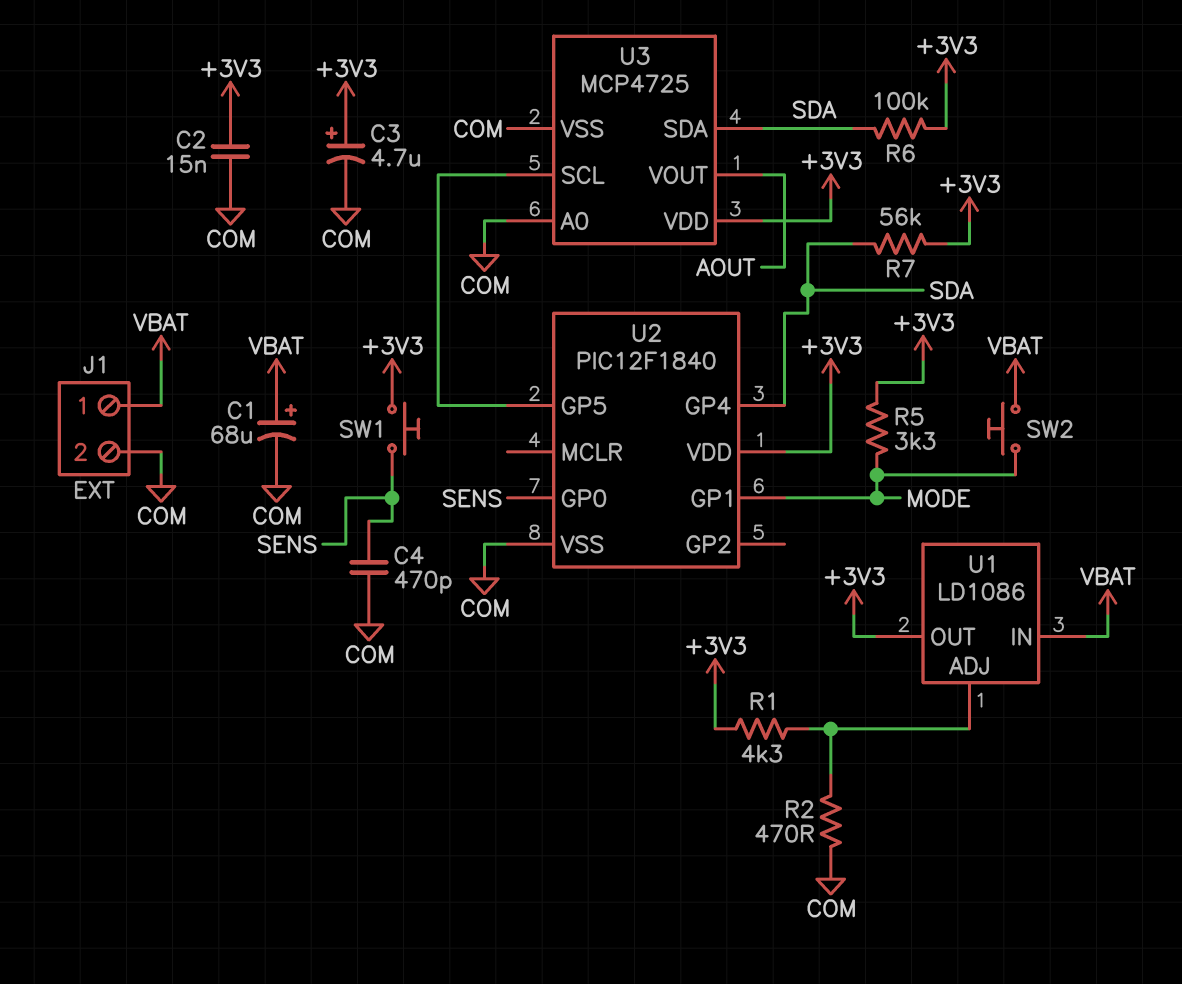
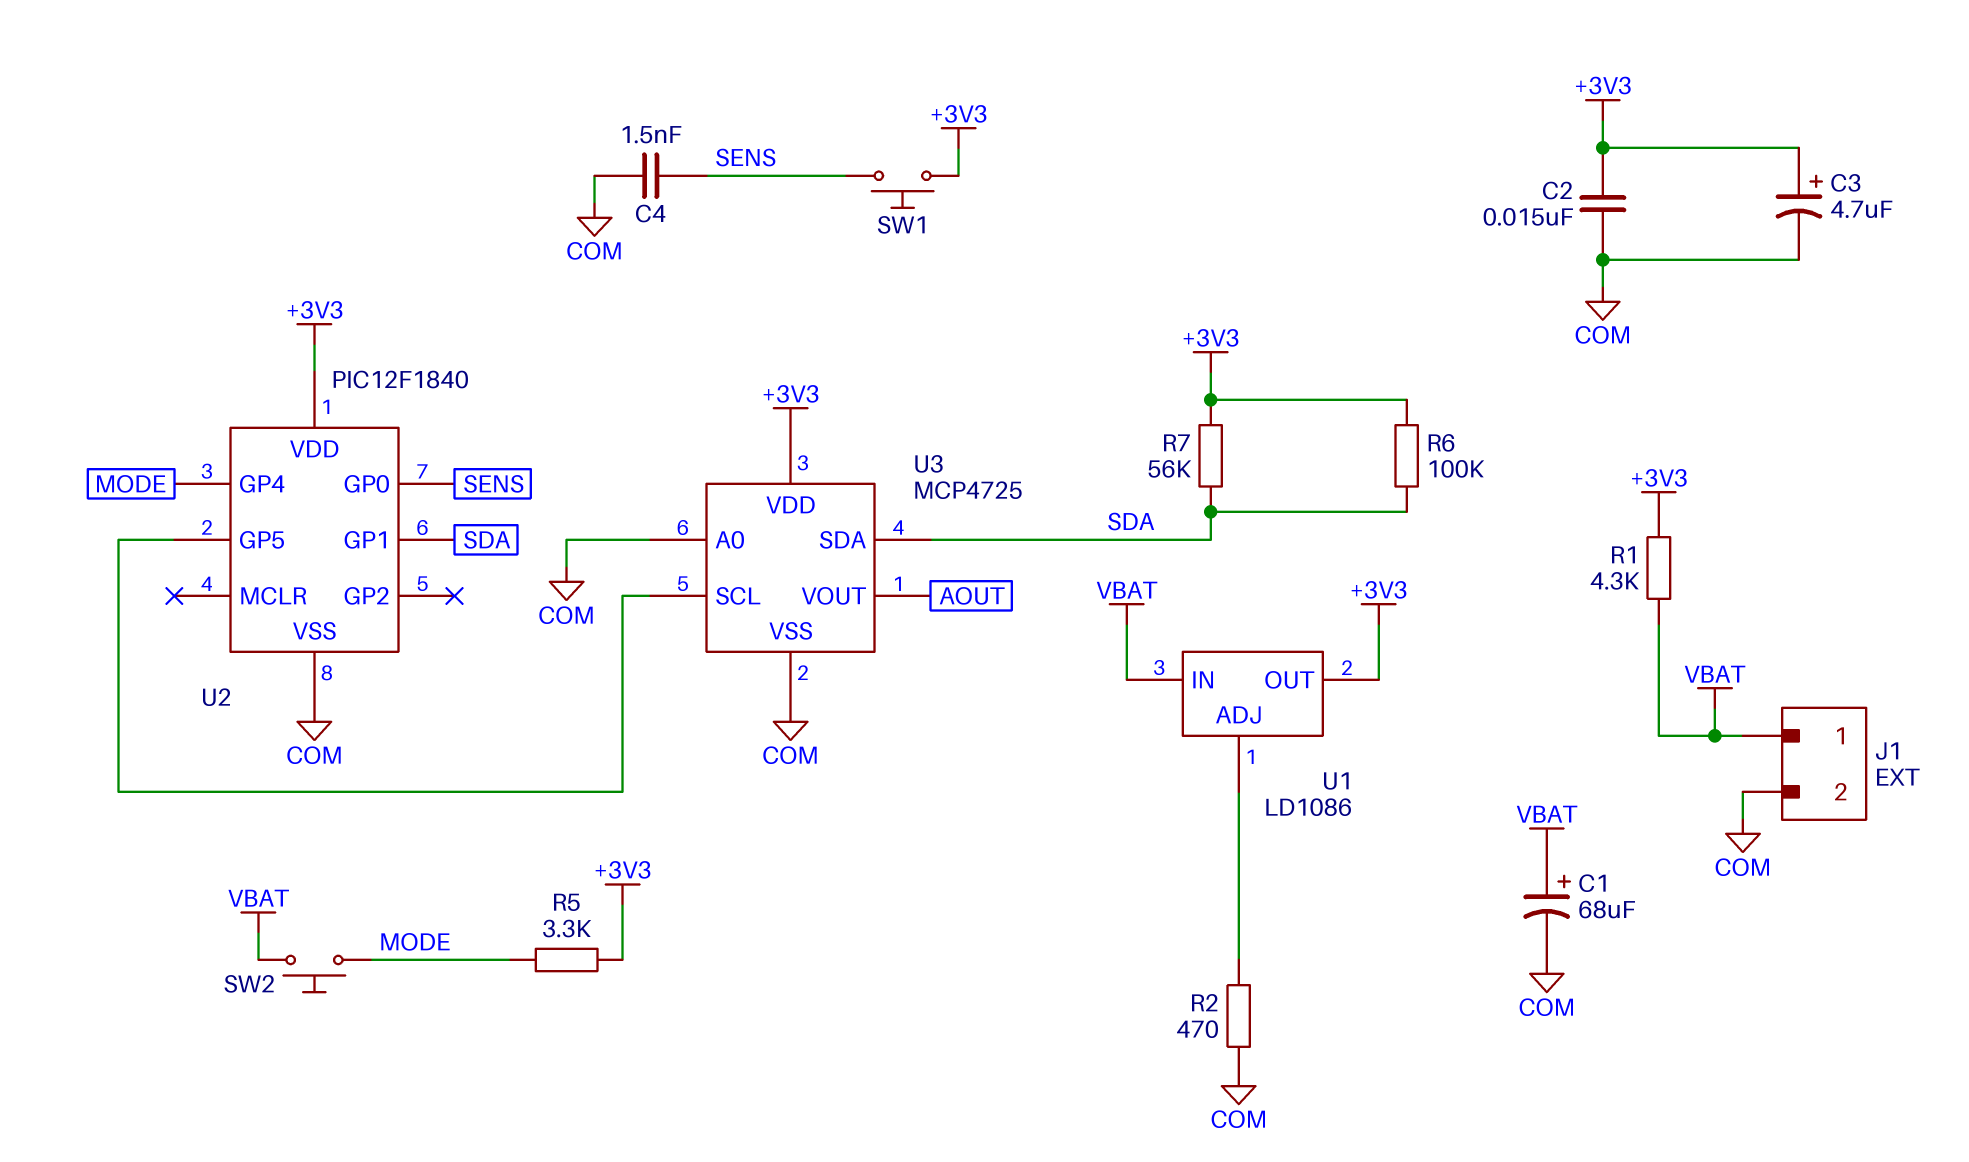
C4: 470pF (COM, SENS) -> 1.5nF (COM, SENS)
R1: 4.3k (+3V3, U1/ADJ) -> 4.3k (+3V3, VBAT)
U2 pin GP1: MODE -> SDA
U2 pin GP4: SDA -> MODE

